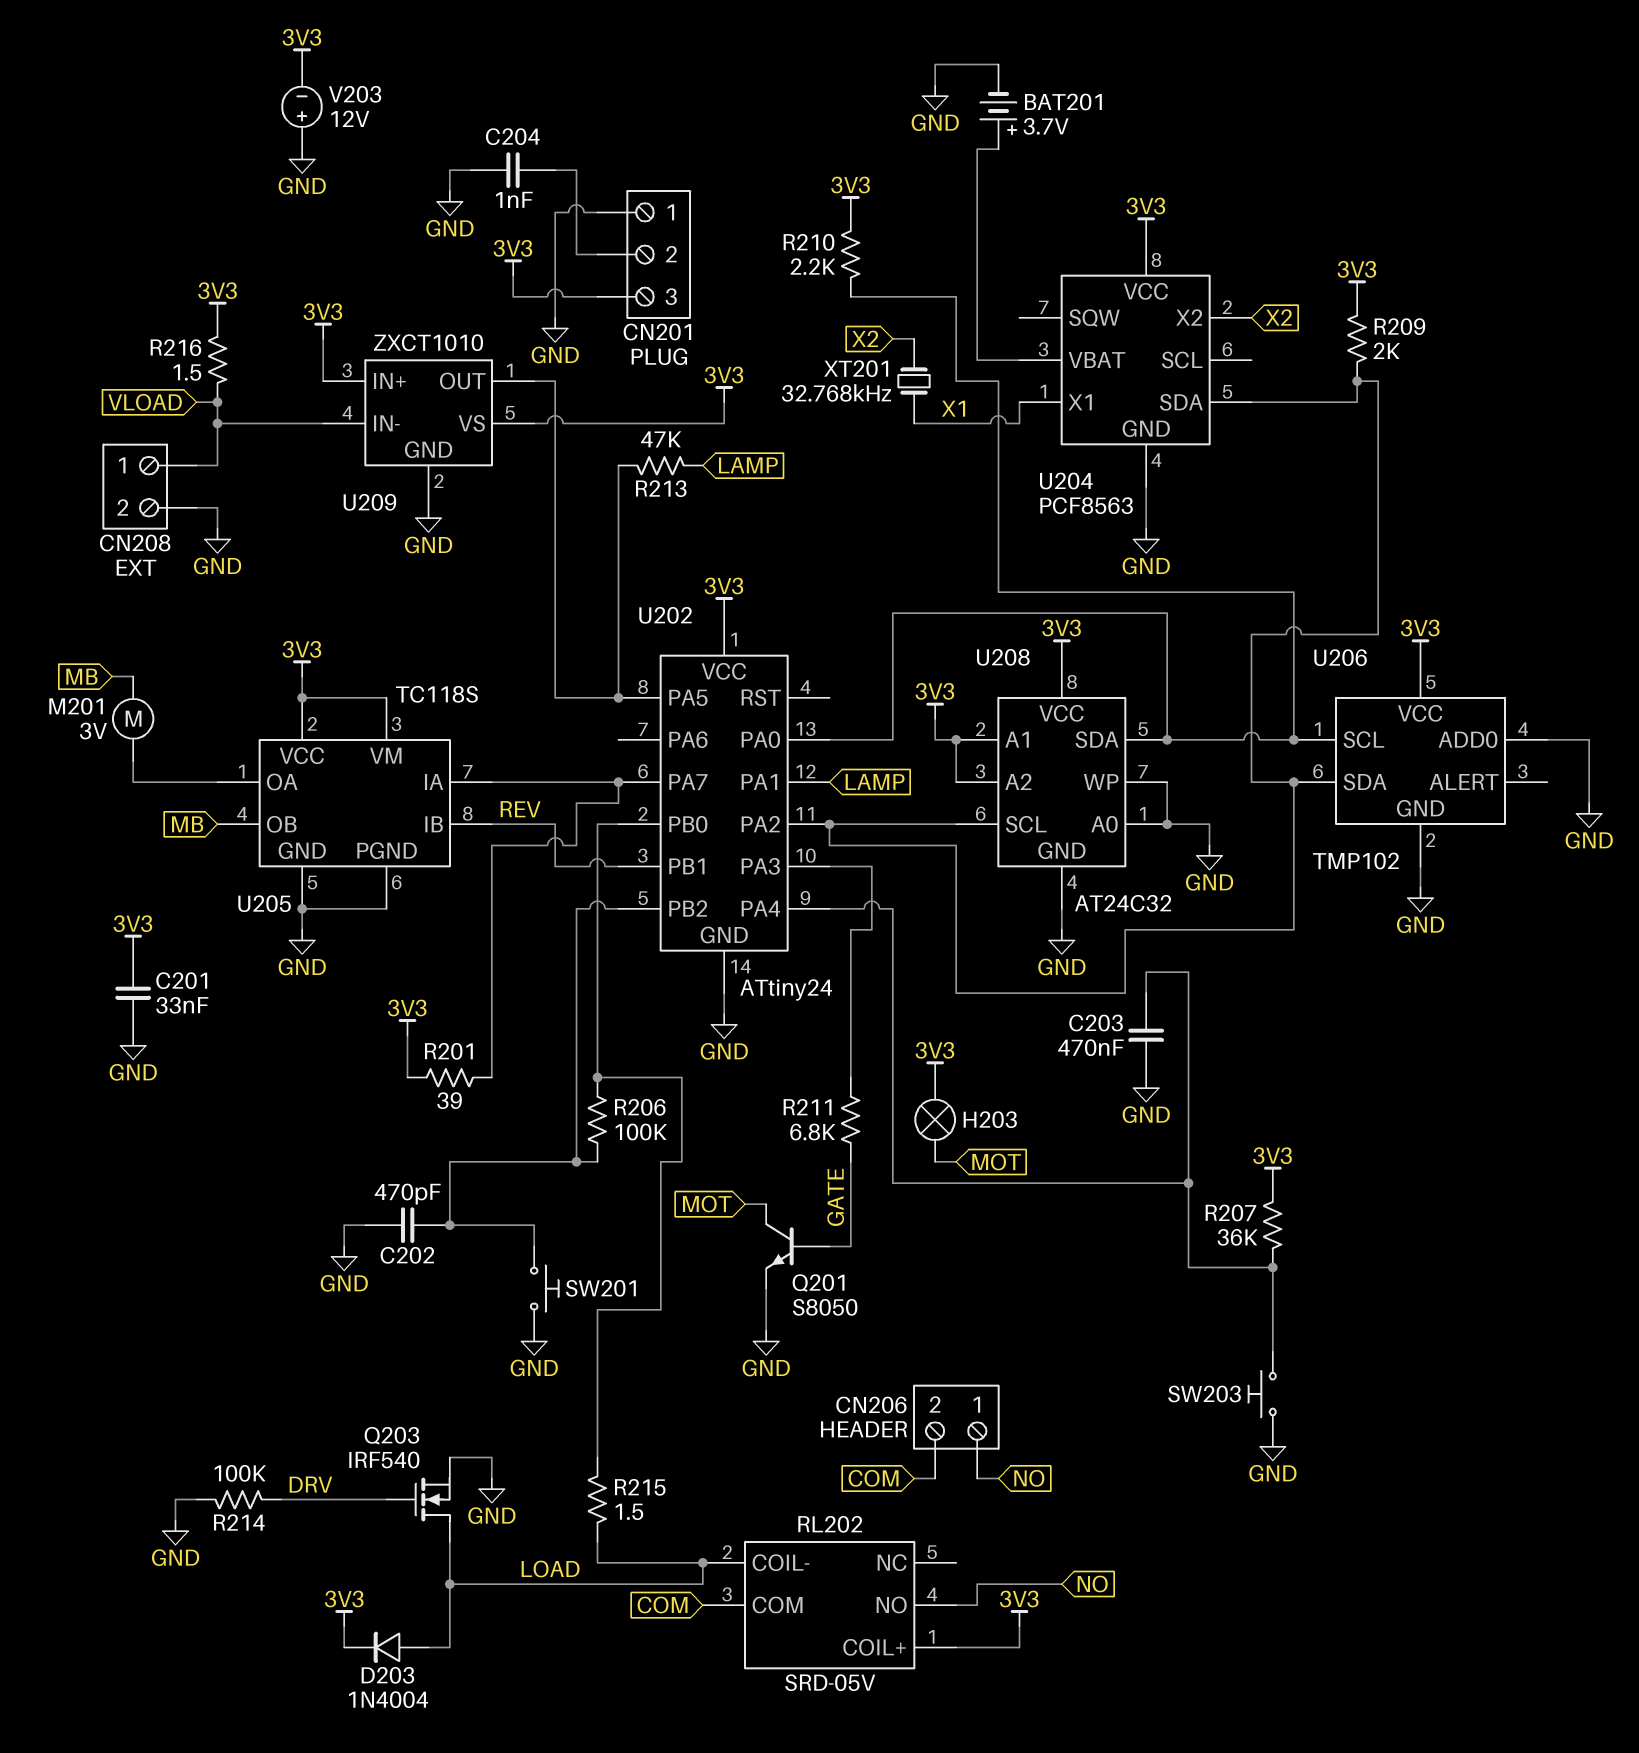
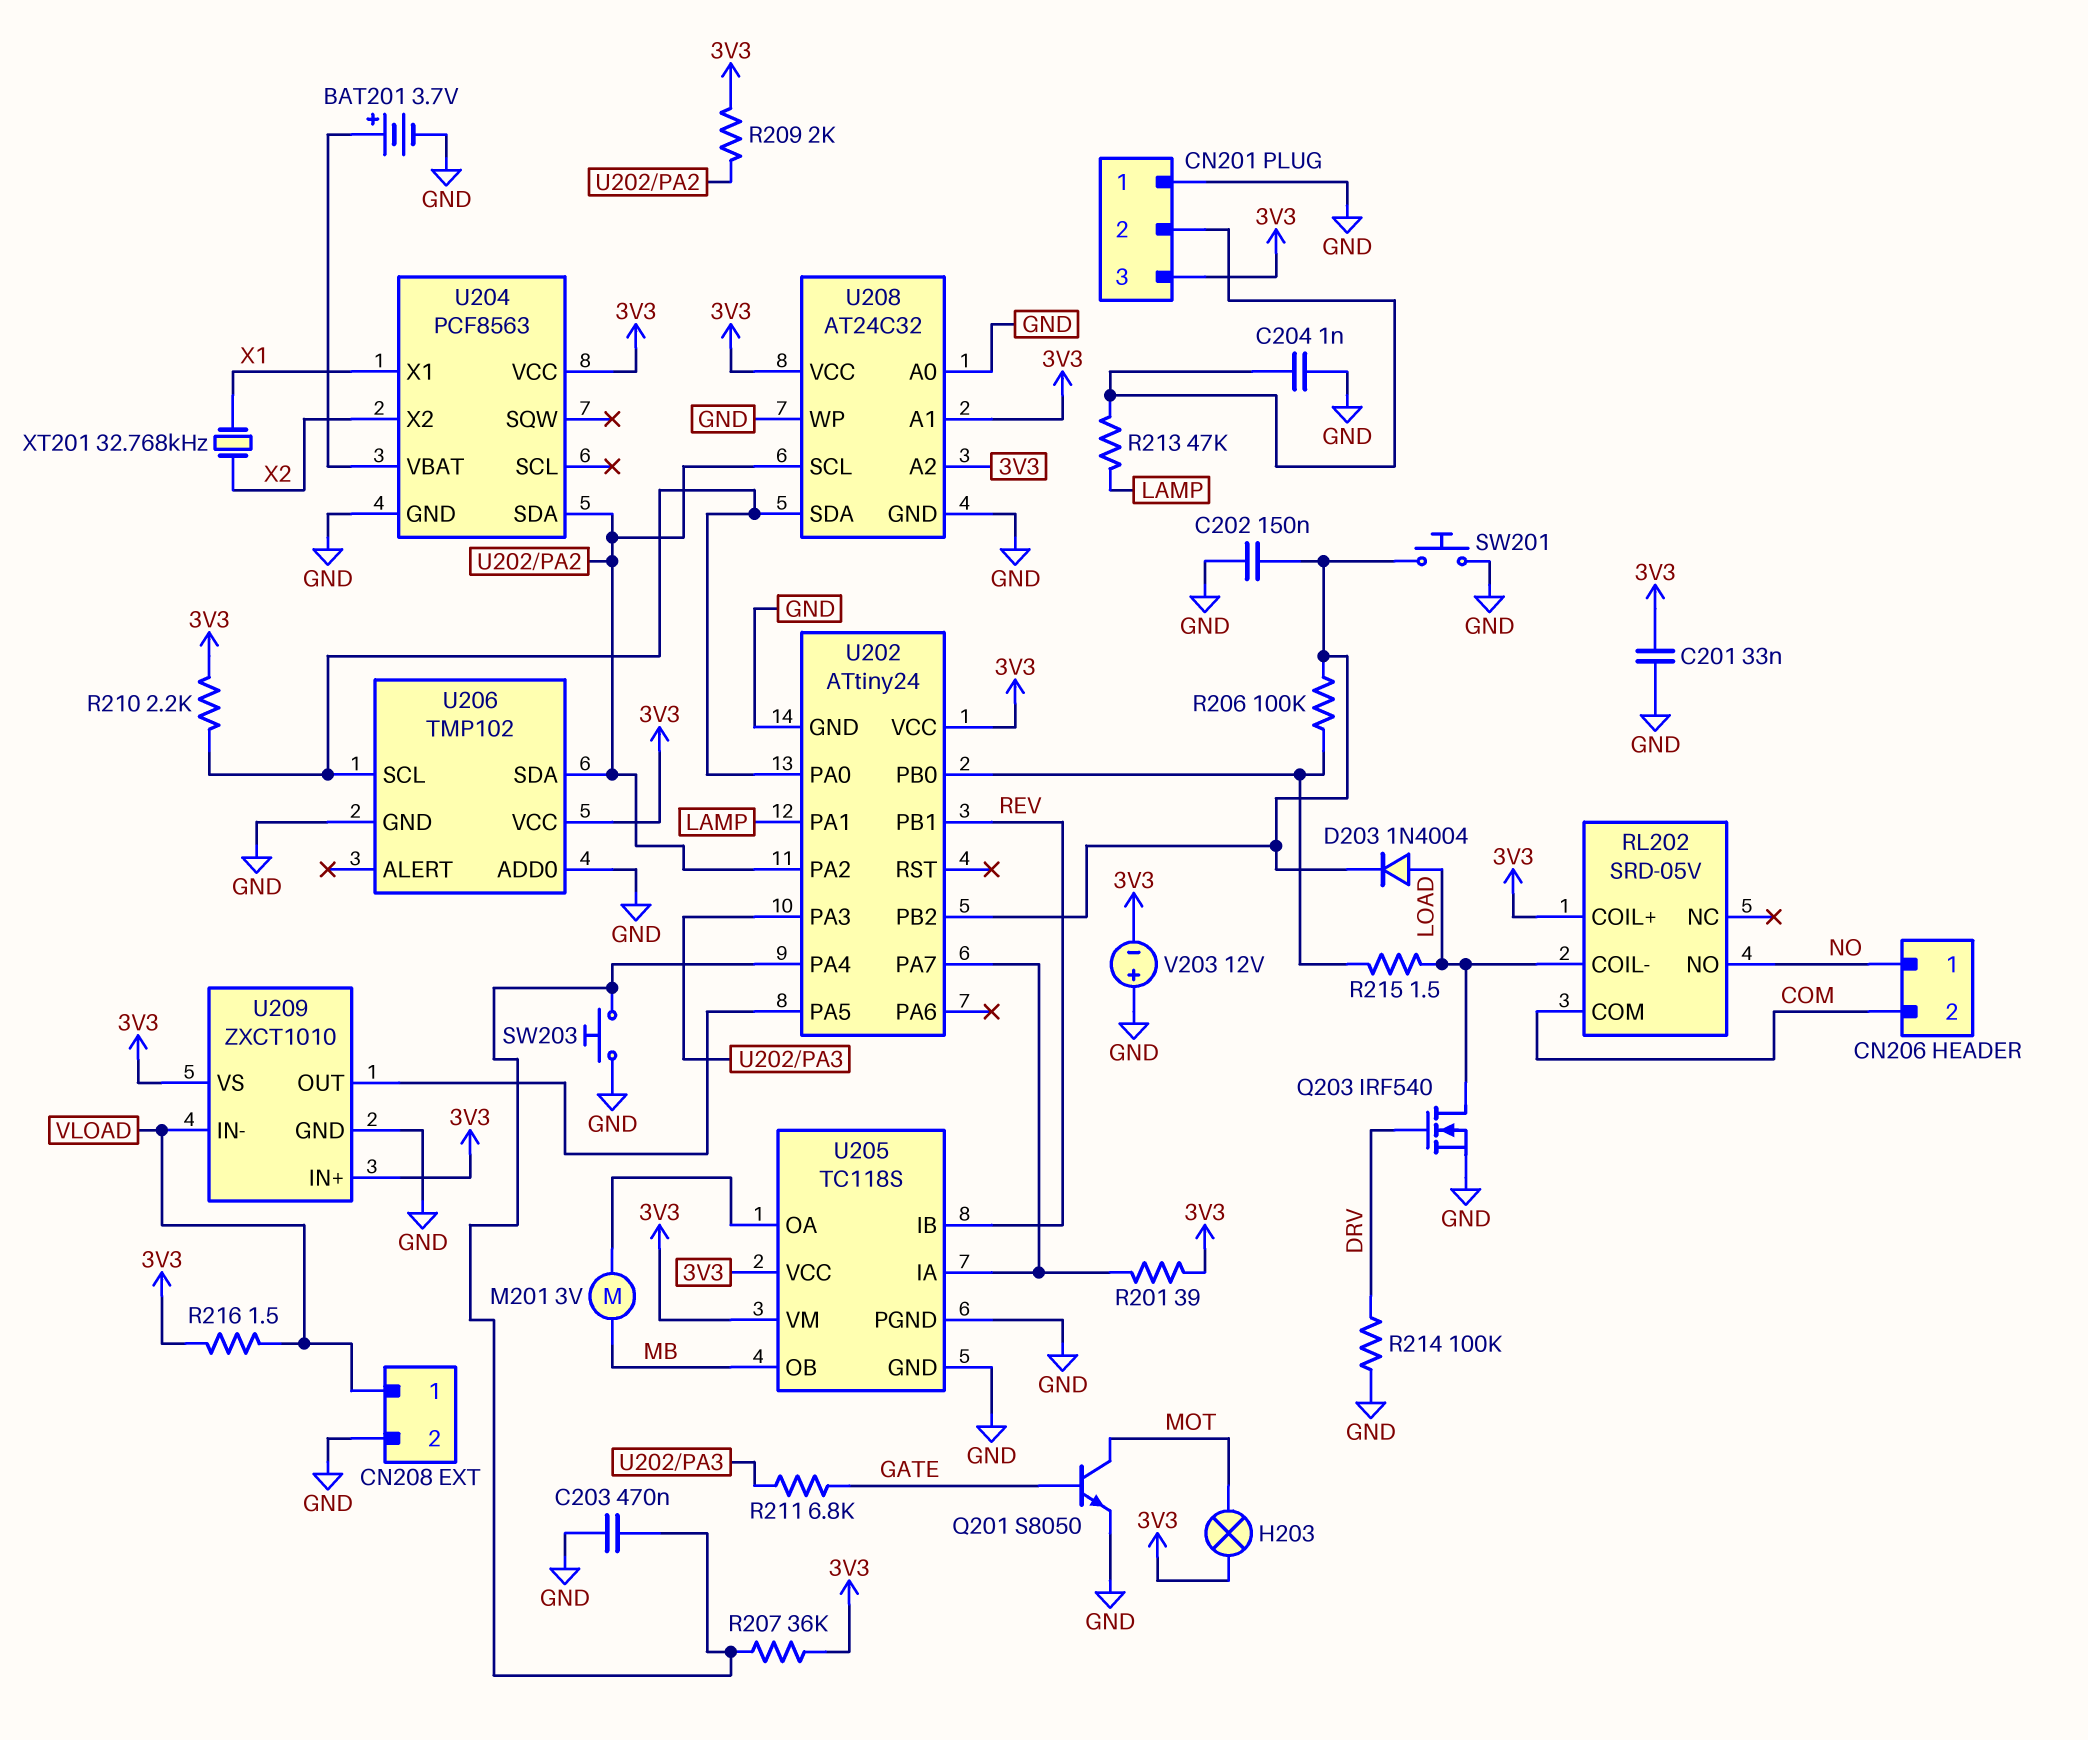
C202: 470pF (GND, U202/PB2) -> 150nF (GND, U202/PB2)
D203: diode 1N4004 (A LOAD, K 3V3) -> diode 1N4004 (A LOAD, K U202/PB2)
R213: 47k (LAMP, U202/PA5) -> 47k (CN201/2, LAMP)

